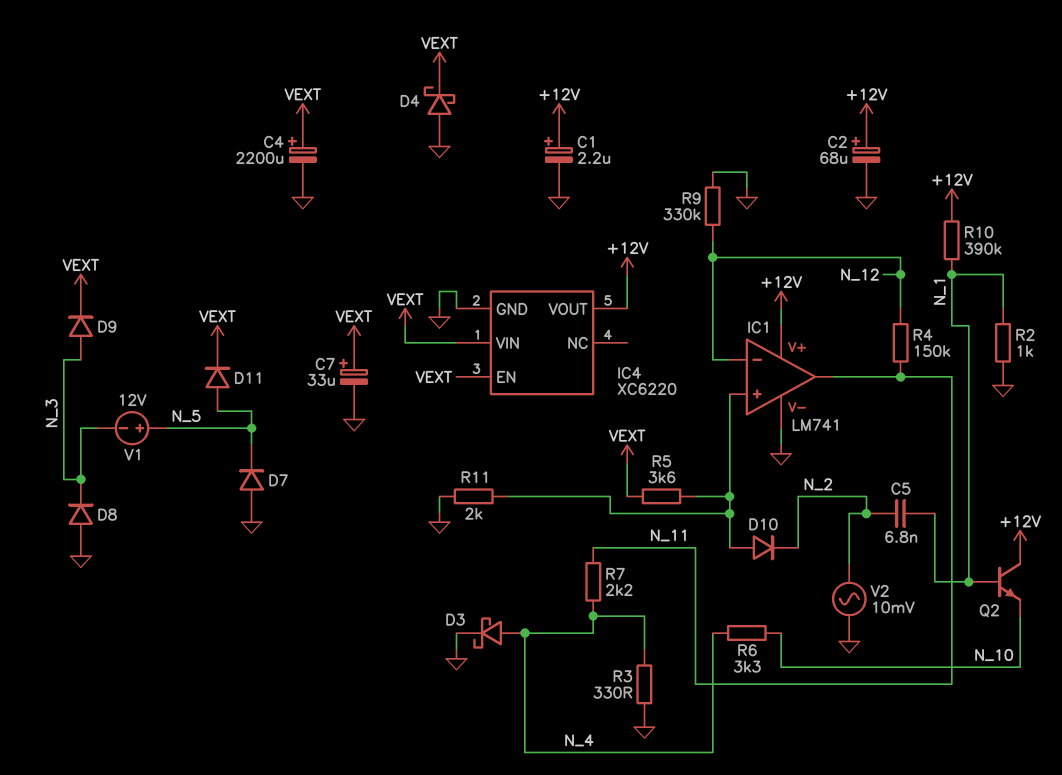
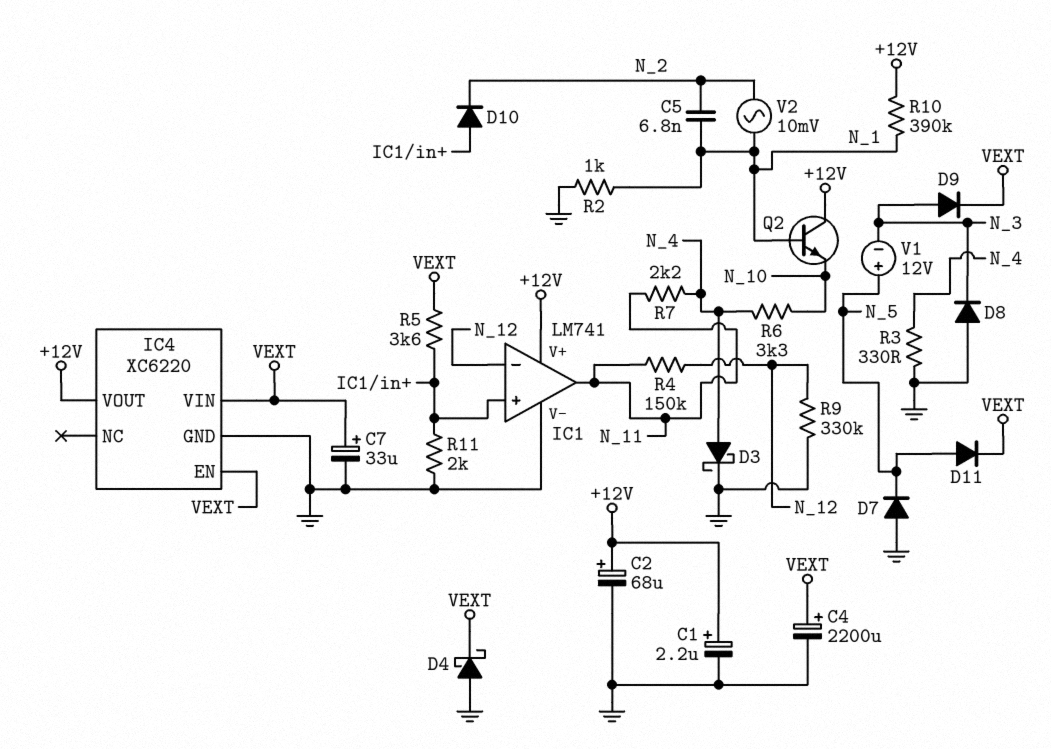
V2: AC 10mV (GND, N_2) -> AC 10mV (N_1, N_2)

